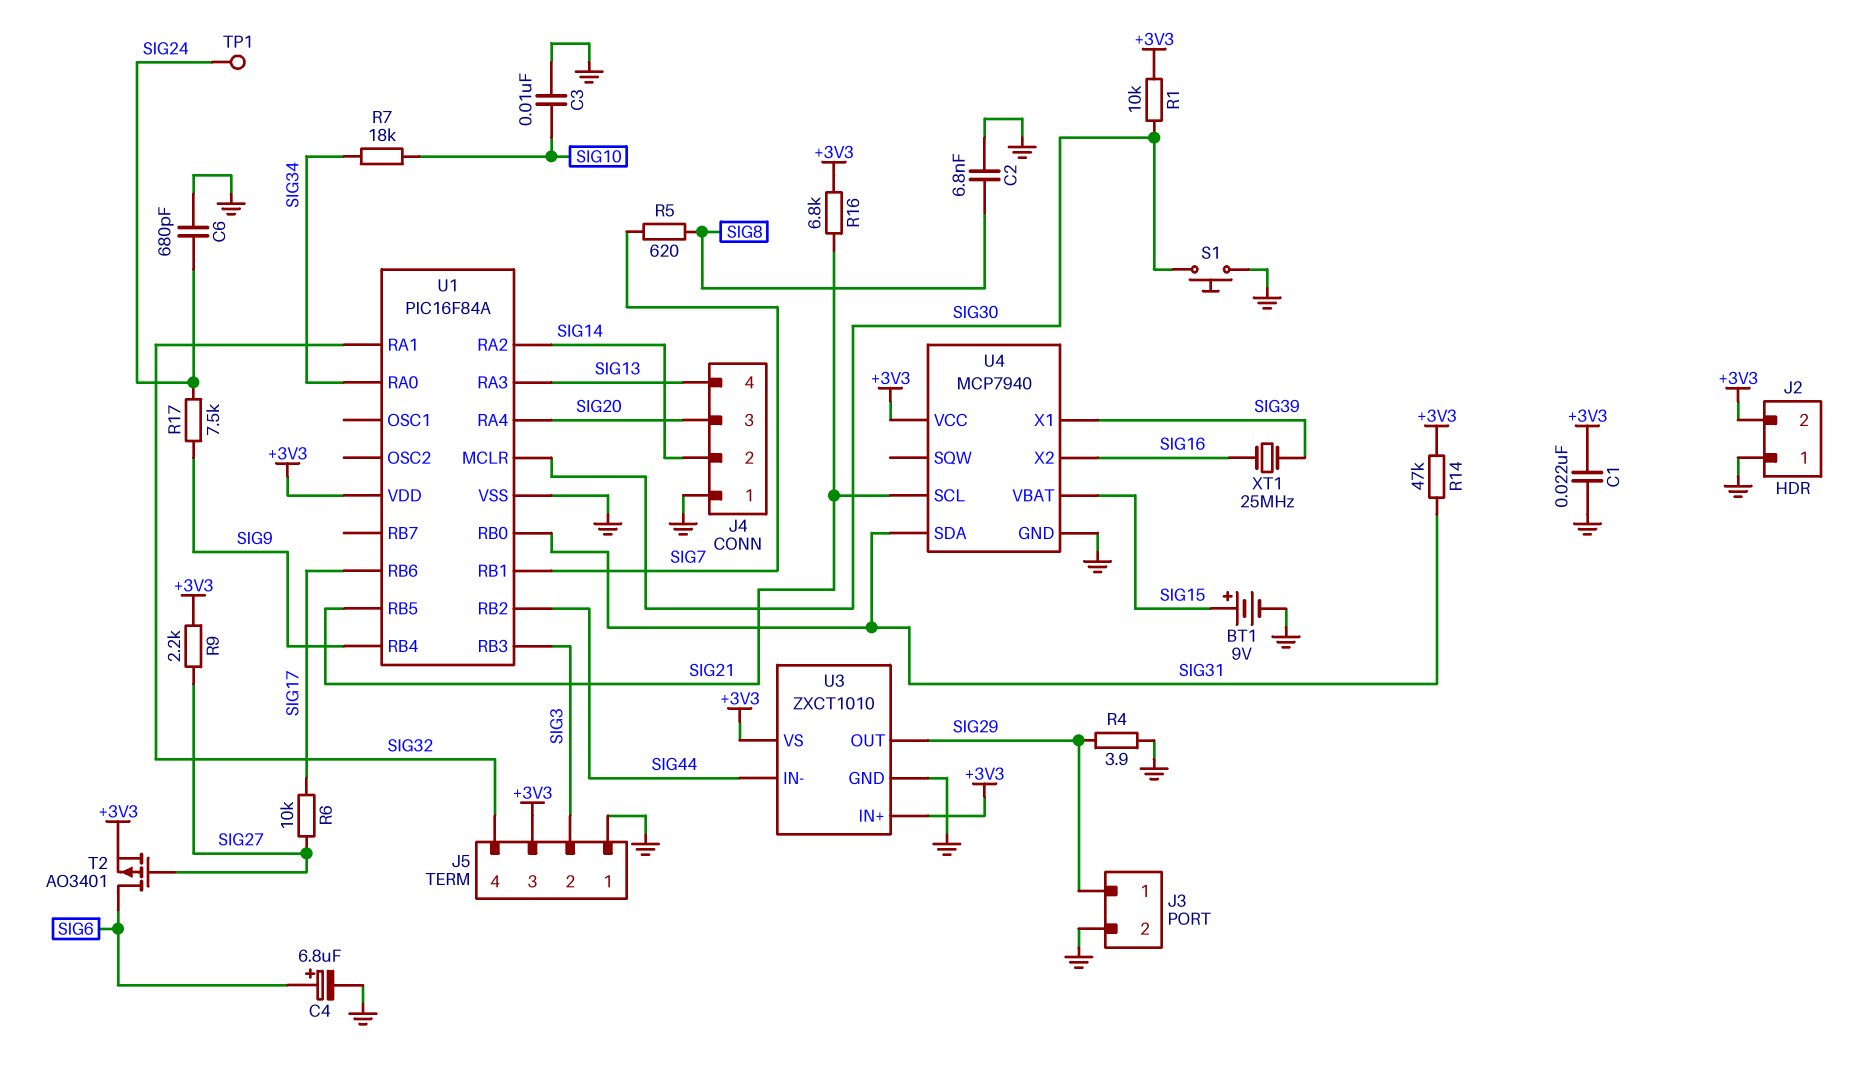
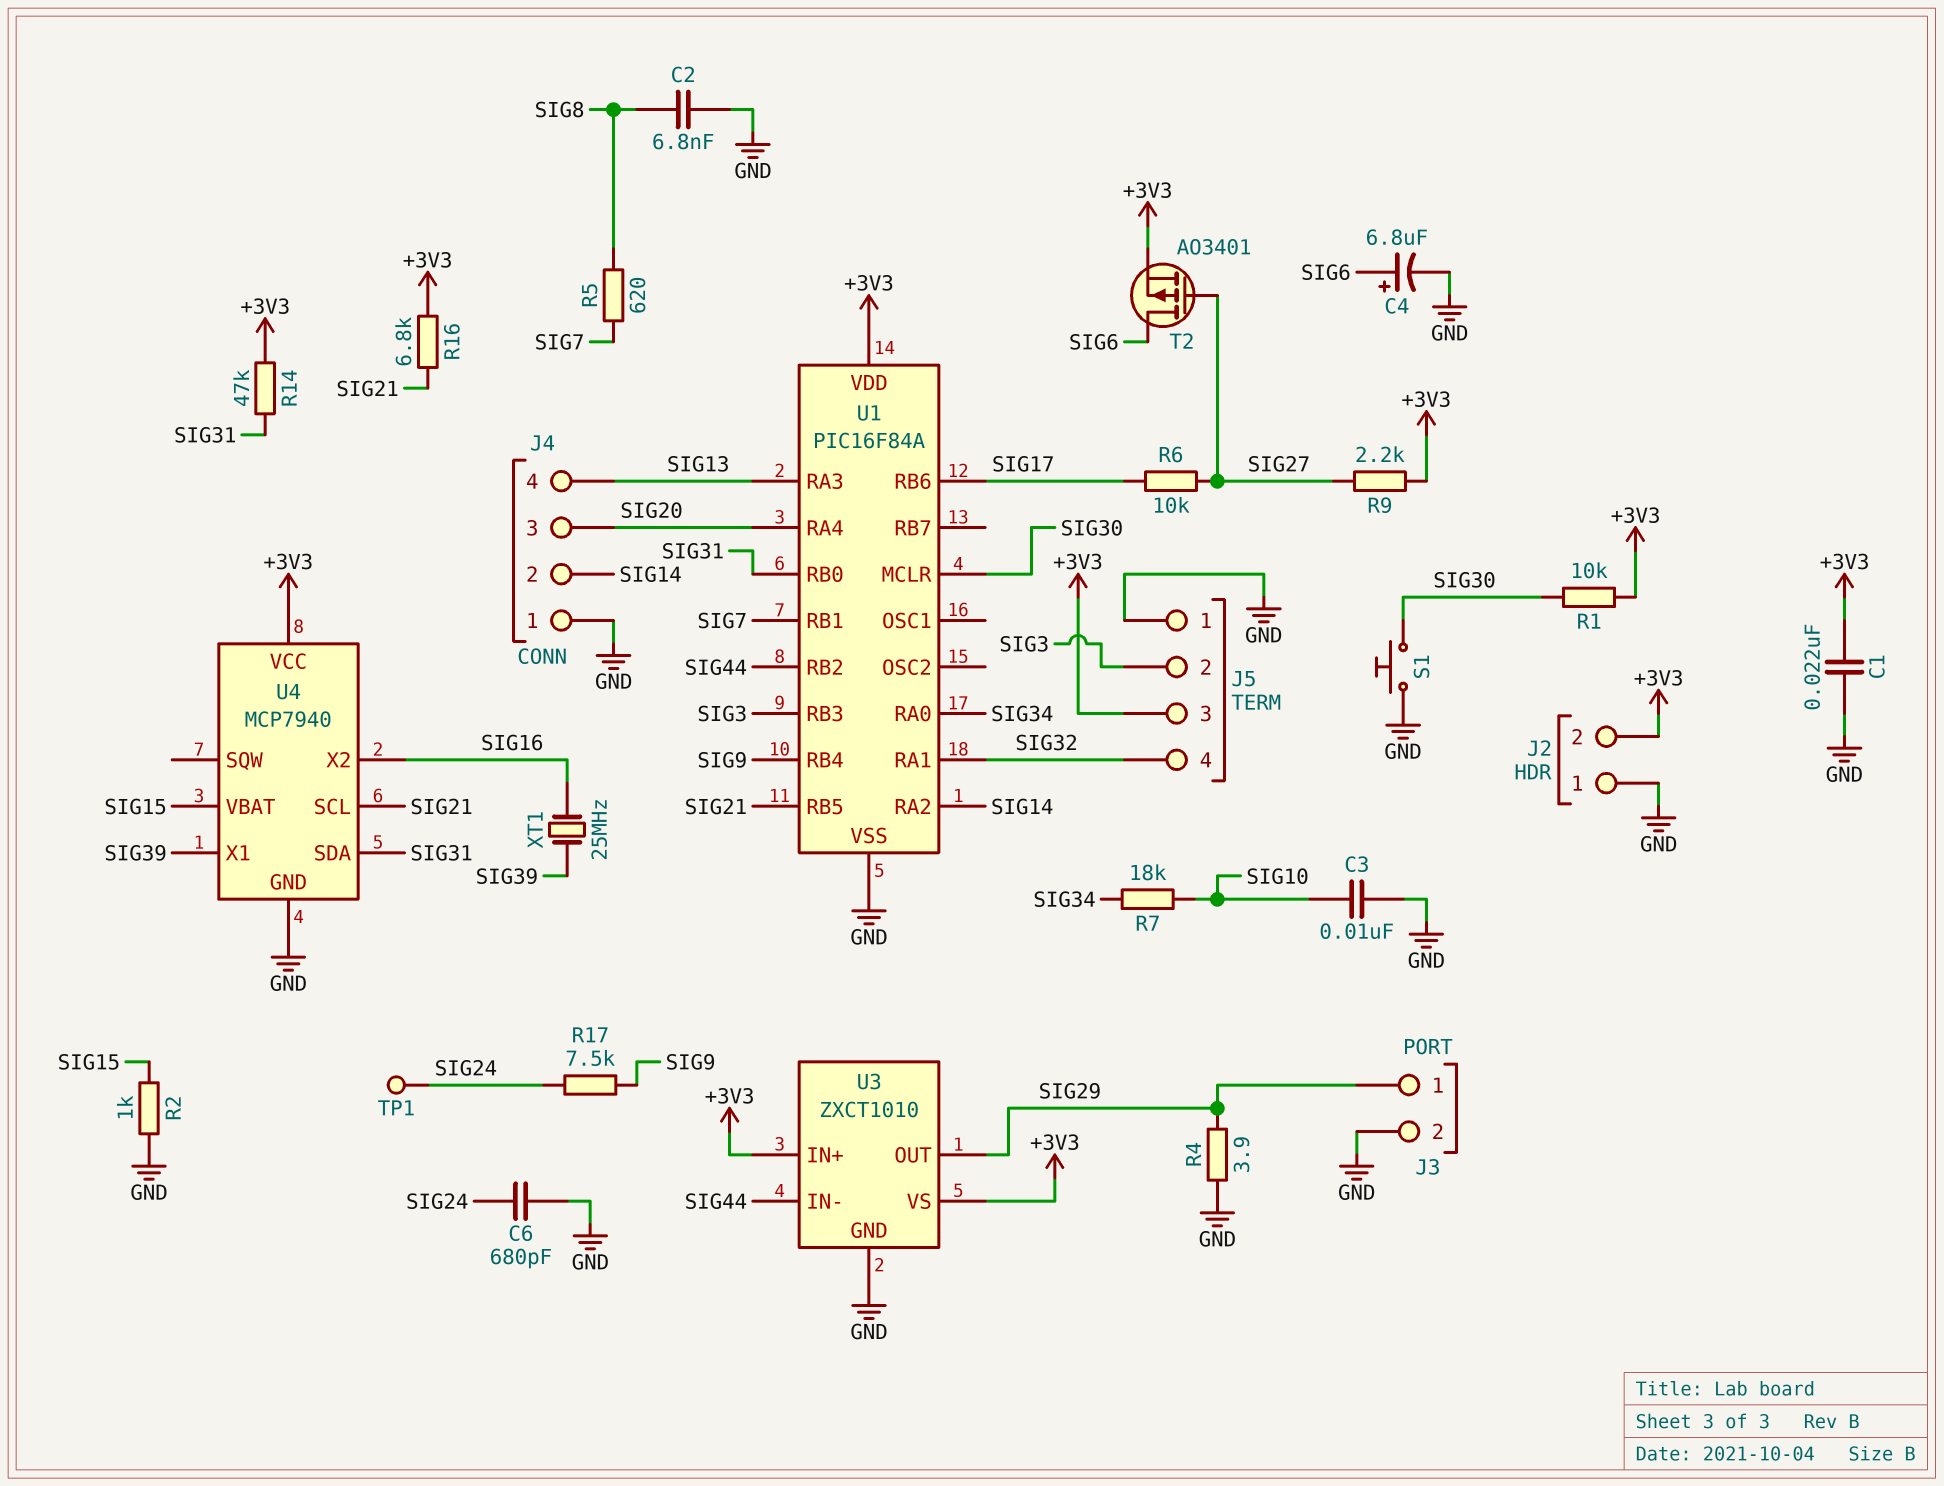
BT1: 9V (plus SIG15, minus GND) -> none
R2: none -> 1k (GND, SIG15)

